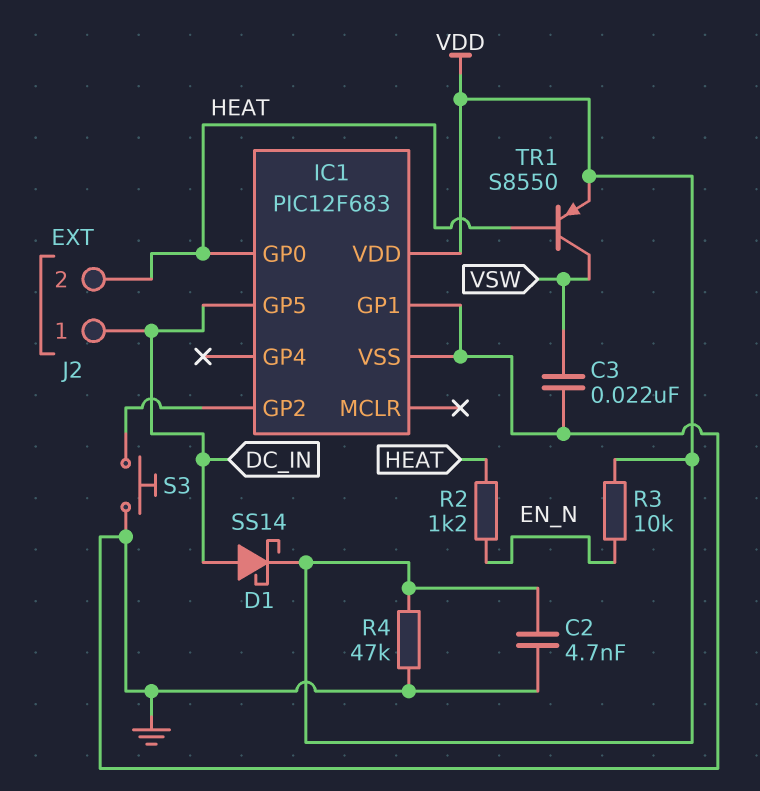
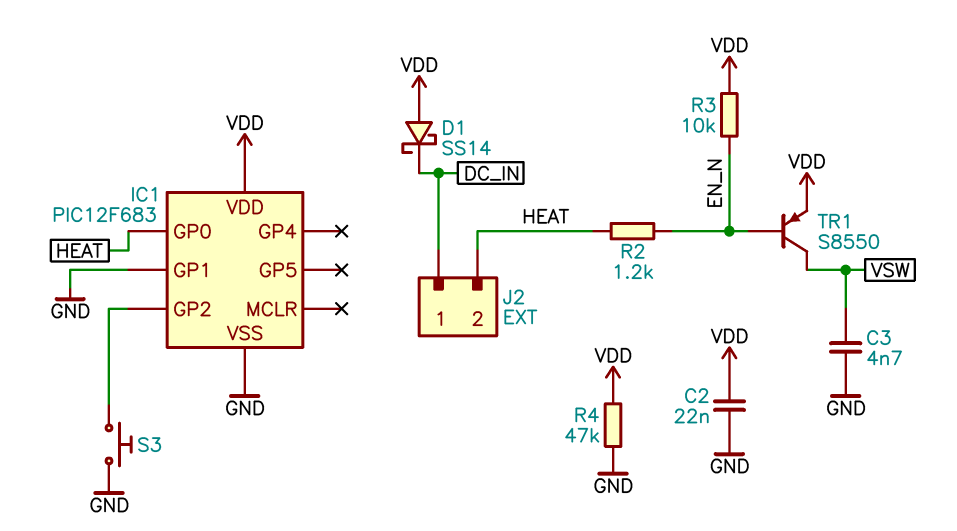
C2: 4.7nF (GND, VDD) -> 22nF (GND, VDD)
C3: 22nF (GND, VSW) -> 4.7nF (GND, VSW)
D1: schottky SS14 (A DC_IN, K VDD) -> schottky SS14 (A VDD, K DC_IN)
IC1 pin GP5: DC_IN -> none
TR1: PNP S8550 (B HEAT, C VSW, E VDD) -> PNP S8550 (B EN_N, C VSW, E VDD)

